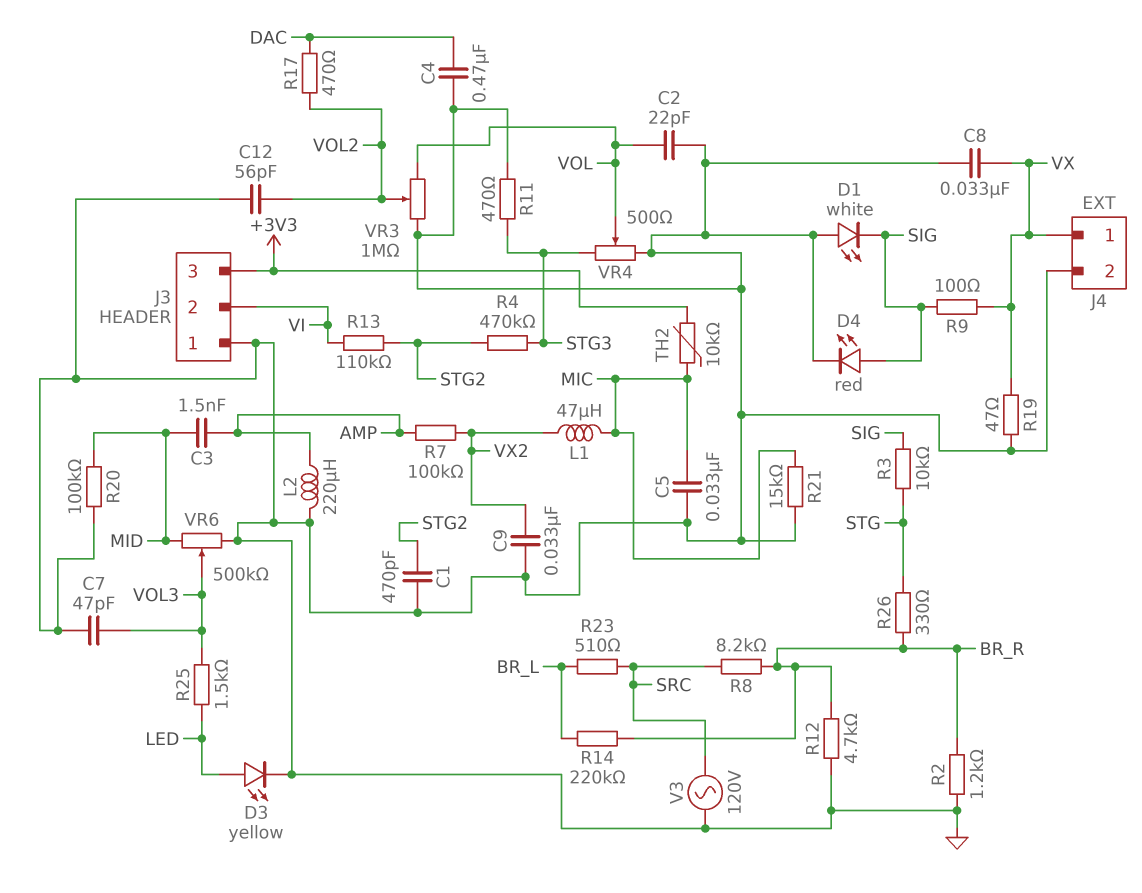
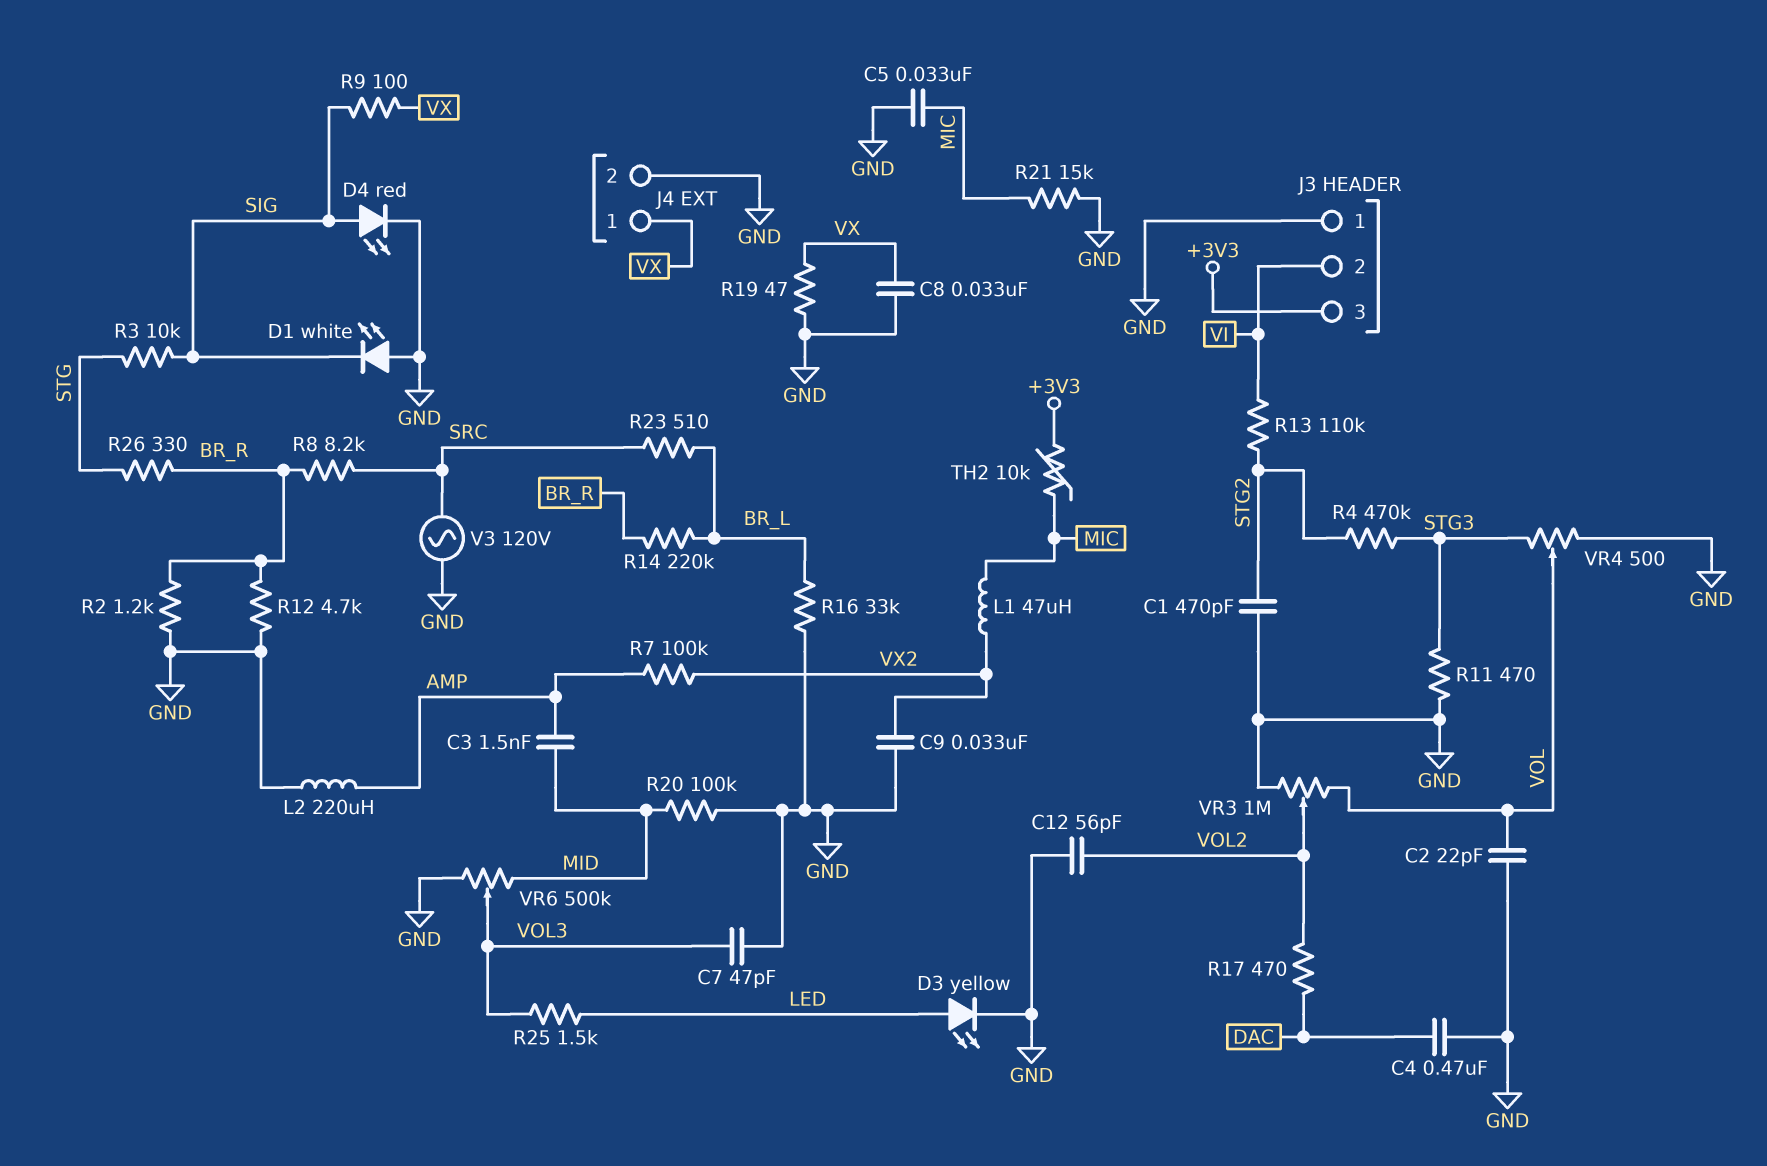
R16: none -> 33k (BR_L, GND)

